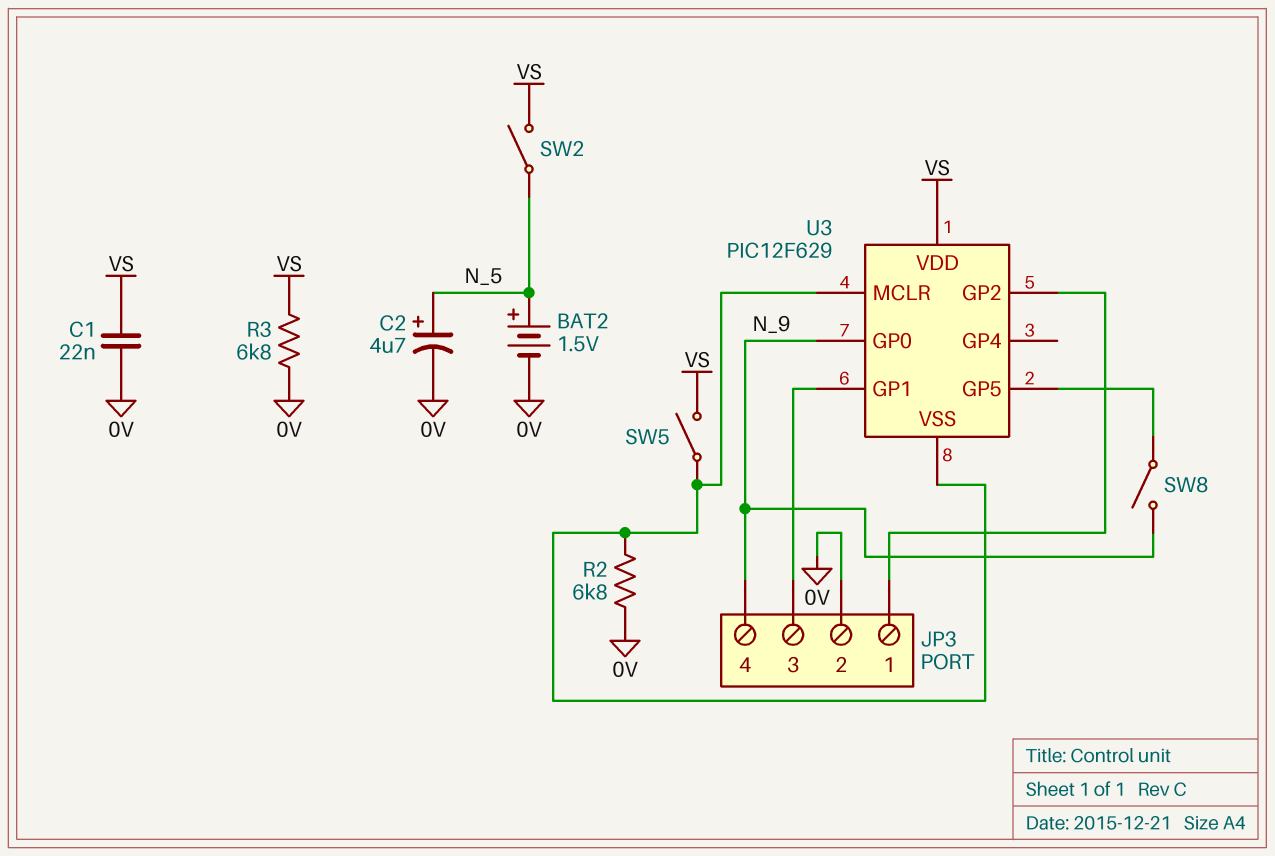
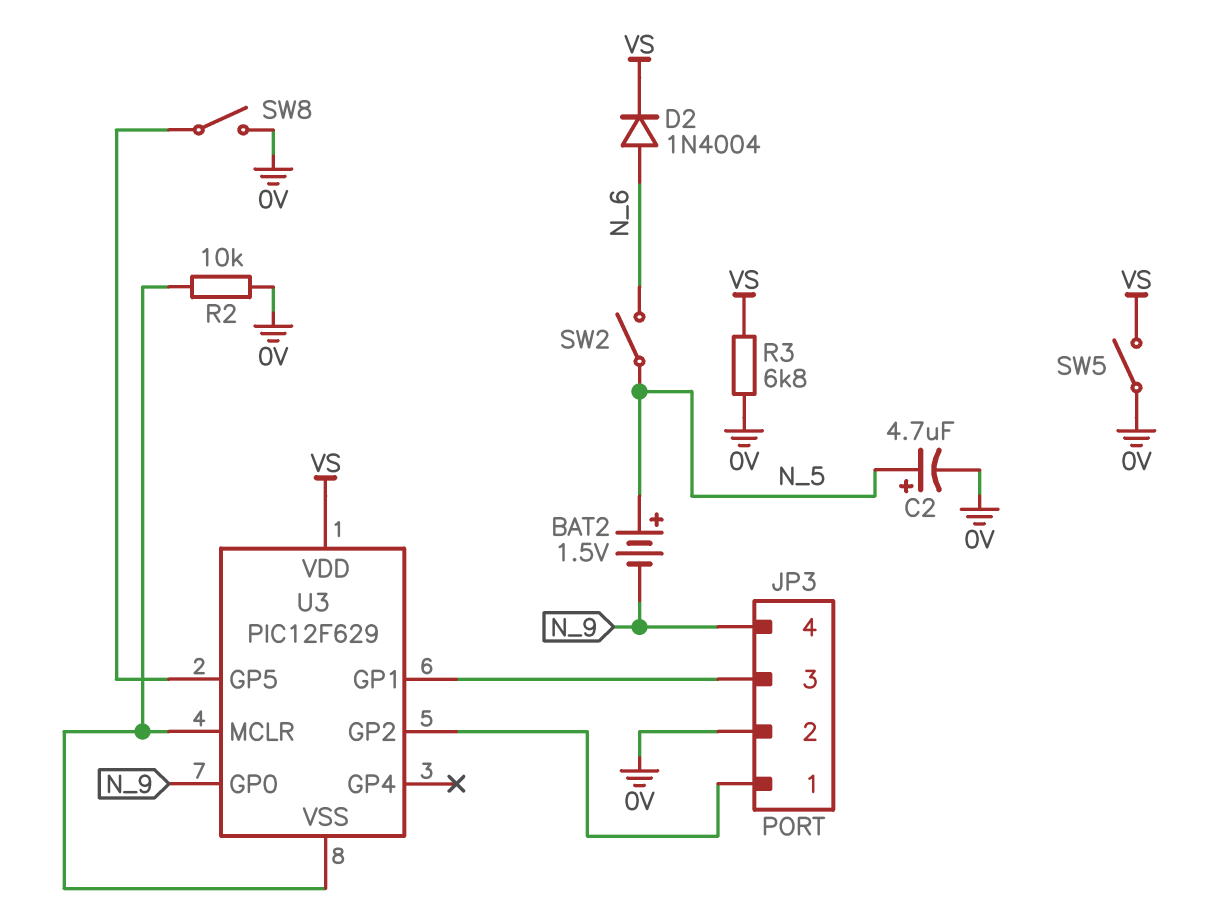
BAT2: 1.5V (plus N_5, minus 0V) -> 1.5V (plus N_5, minus N_9)
C1: 22nF (0V, VS) -> none
D2: none -> diode 1N4004 (A N_6, K VS)
R2: 6.8k (0V, U3/MCLR) -> 10k (0V, U3/MCLR)
SW2: switch (N_5, VS) -> switch (N_5, N_6)
SW5: switch (U3/MCLR, VS) -> switch (0V, VS)
SW8: switch (N_9, U3/GP5) -> switch (0V, U3/GP5)

